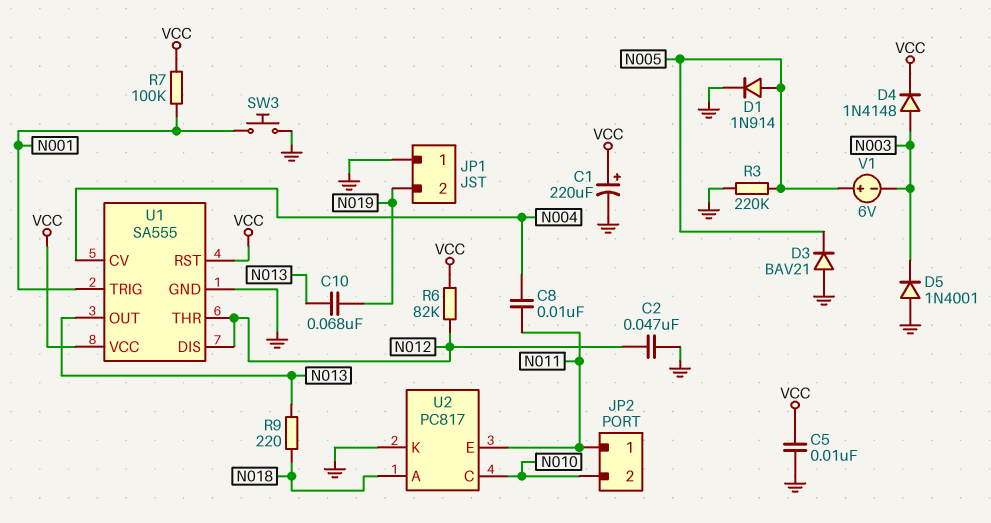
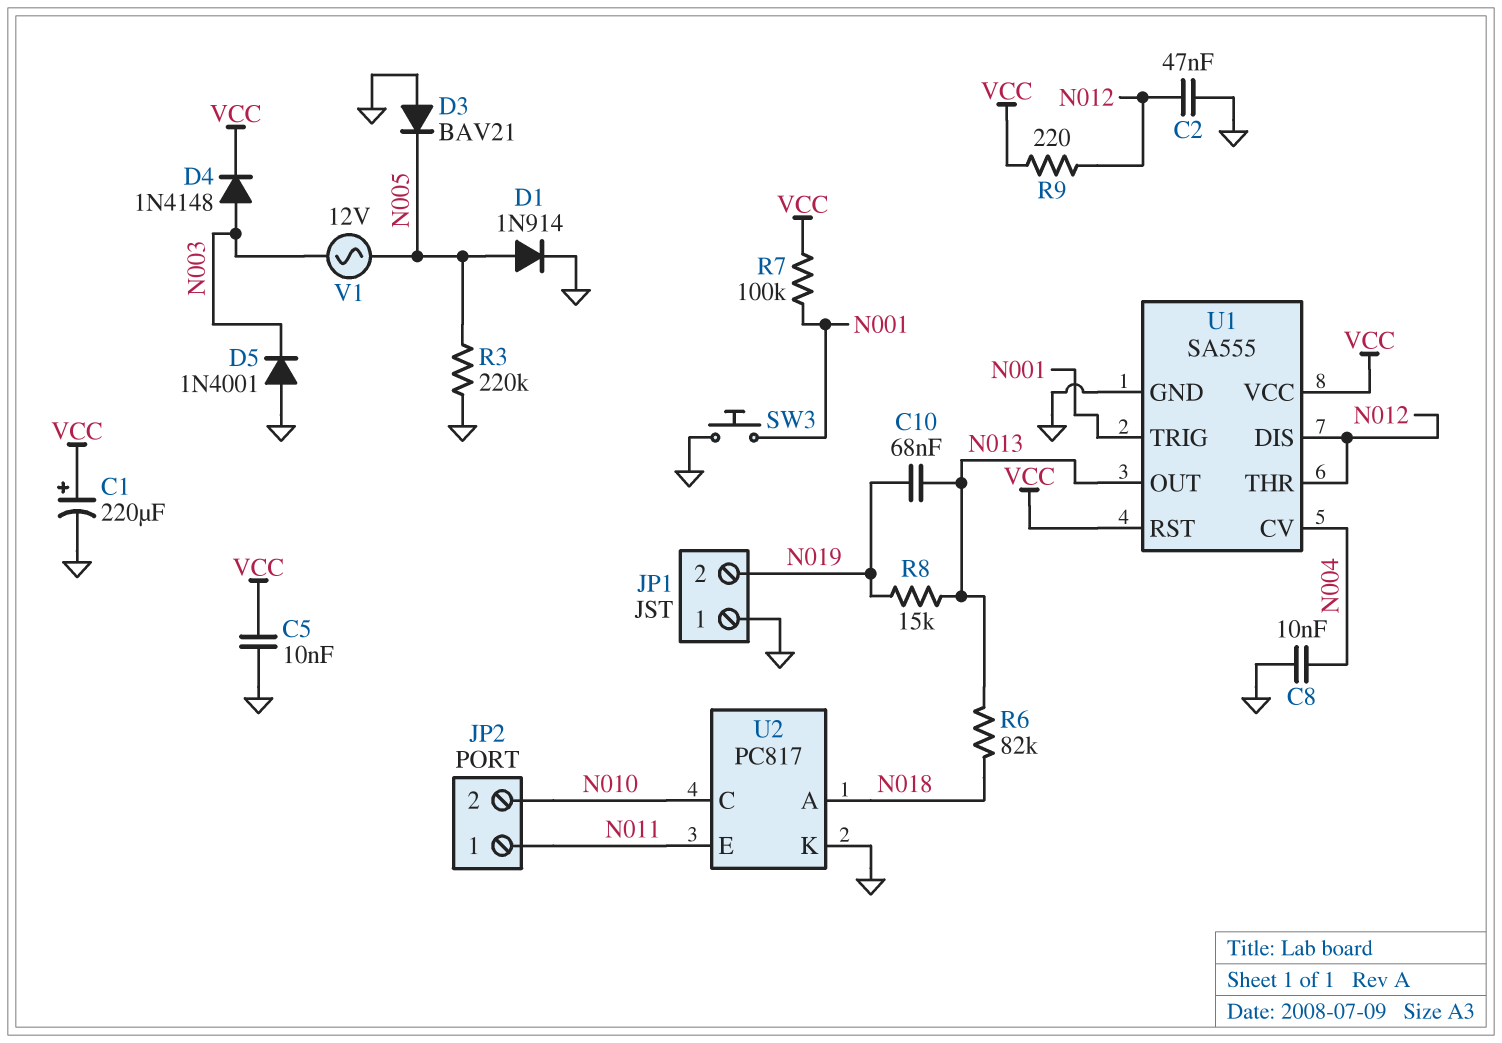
C8: 10nF (N004, N011) -> 10nF (GND, N004)
R6: 82k (N012, VCC) -> 82k (N013, N018)
R8: none -> 15k (N013, N019)
R9: 220 (N013, N018) -> 220 (N012, VCC)
V1: 6V (plus N005, minus N003) -> AC 12V (N003, N005)

